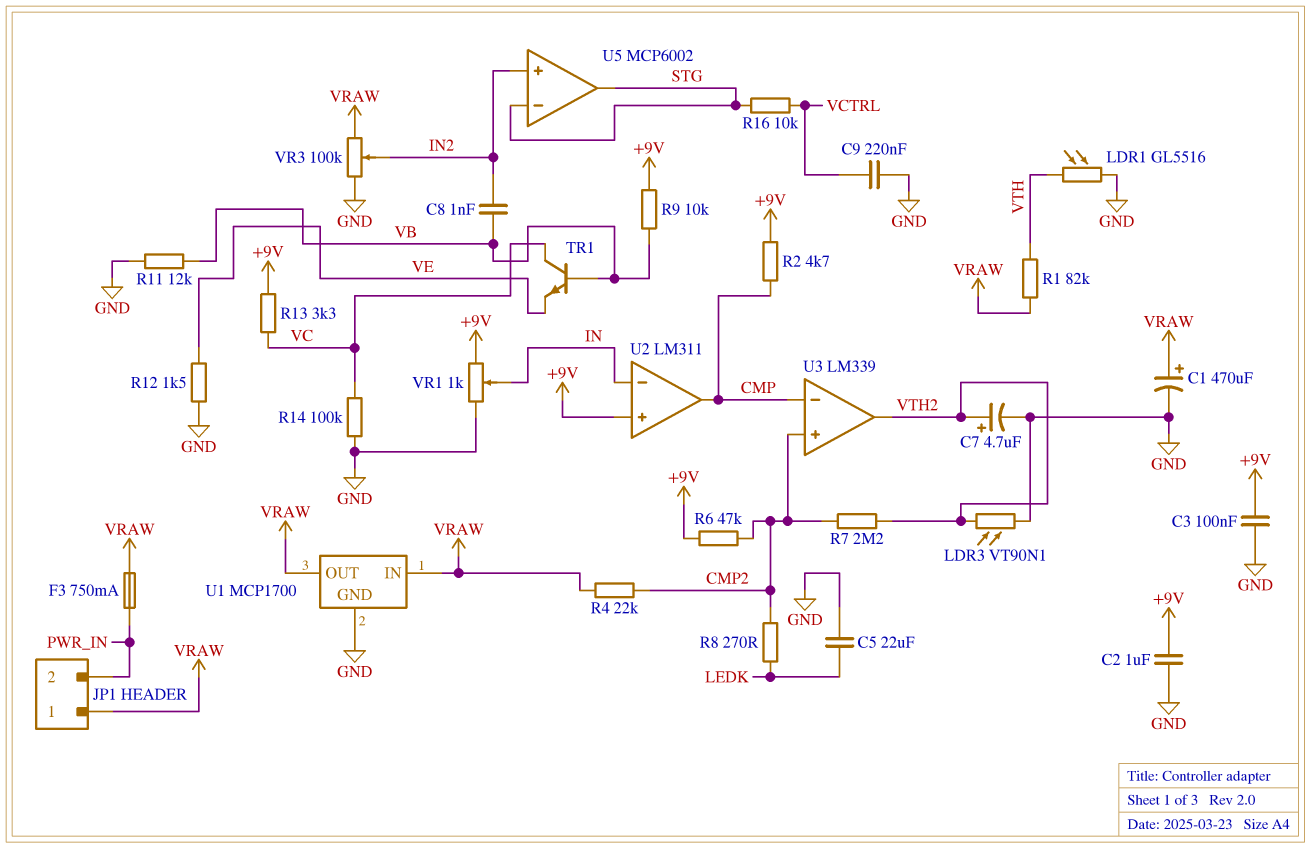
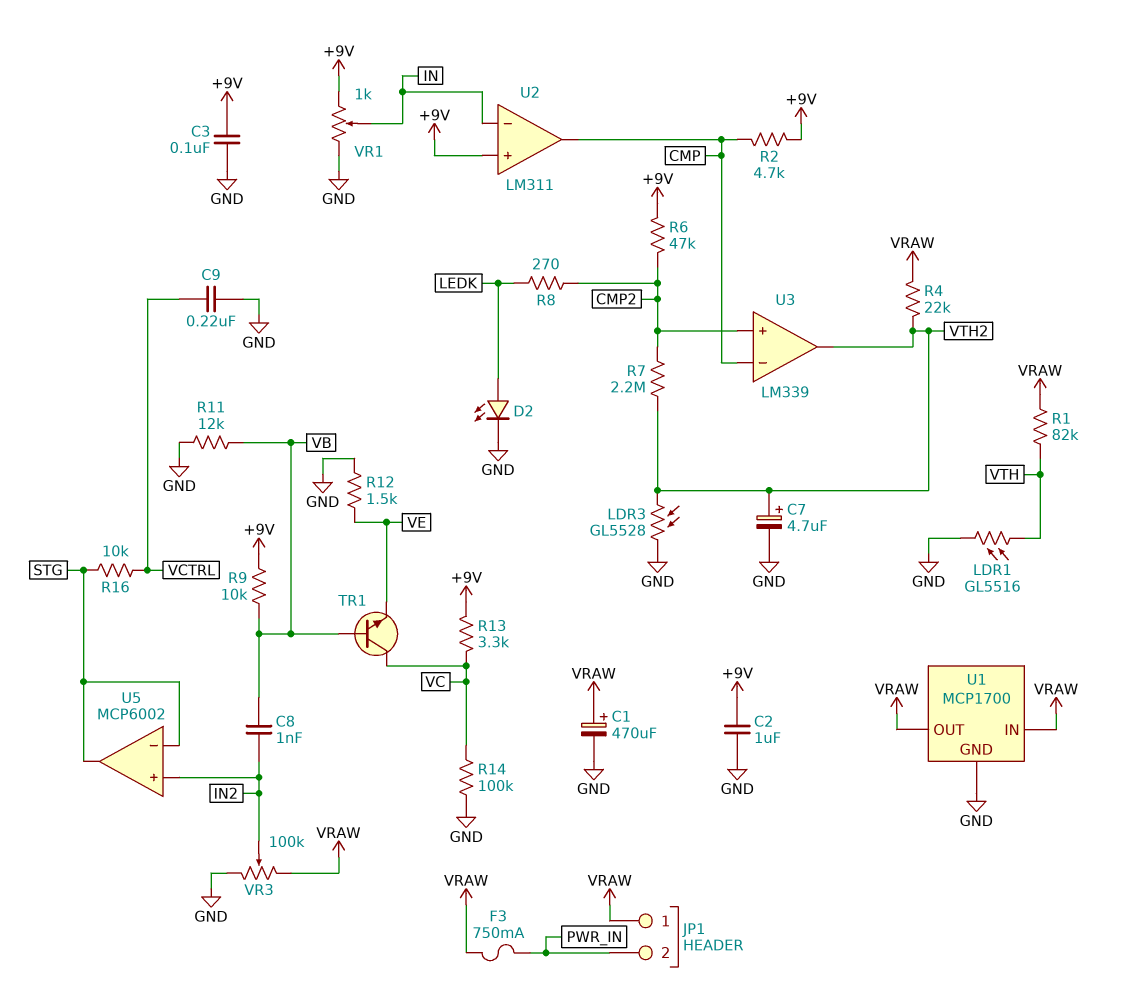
C5: 22uF (GND, LEDK) -> none
D2: none -> LED (A LEDK, K GND)
LDR3: VT90N1 (GND, VTH2) -> GL5528 (GND, VTH2)
R4: 22k (CMP2, VRAW) -> 22k (VRAW, VTH2)

